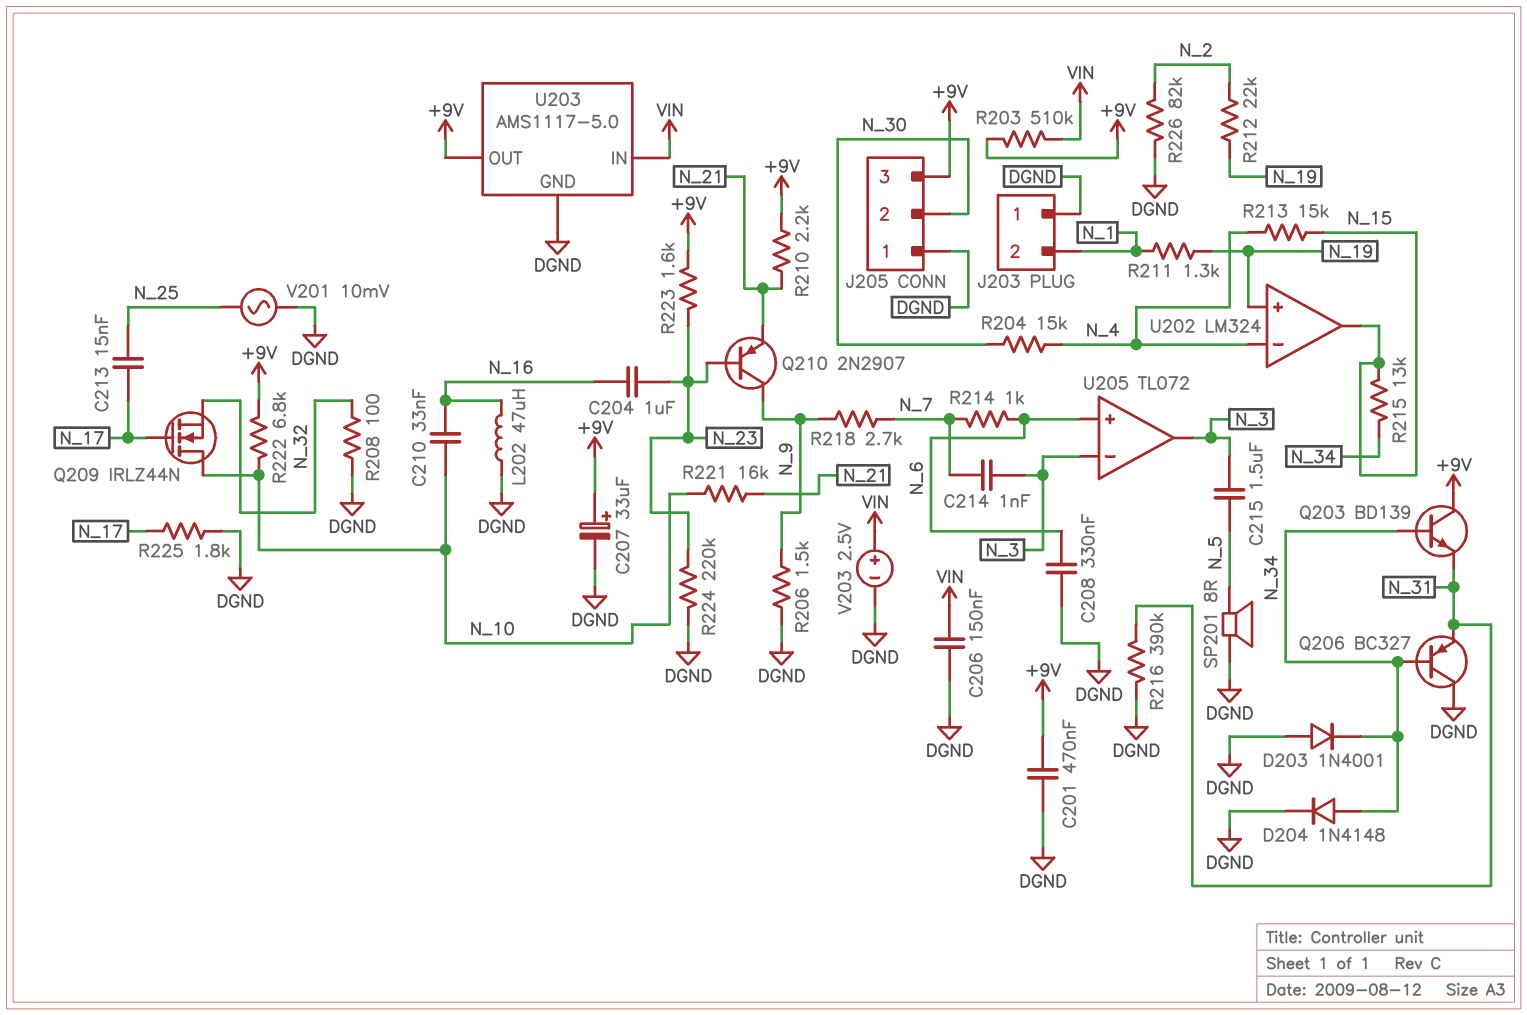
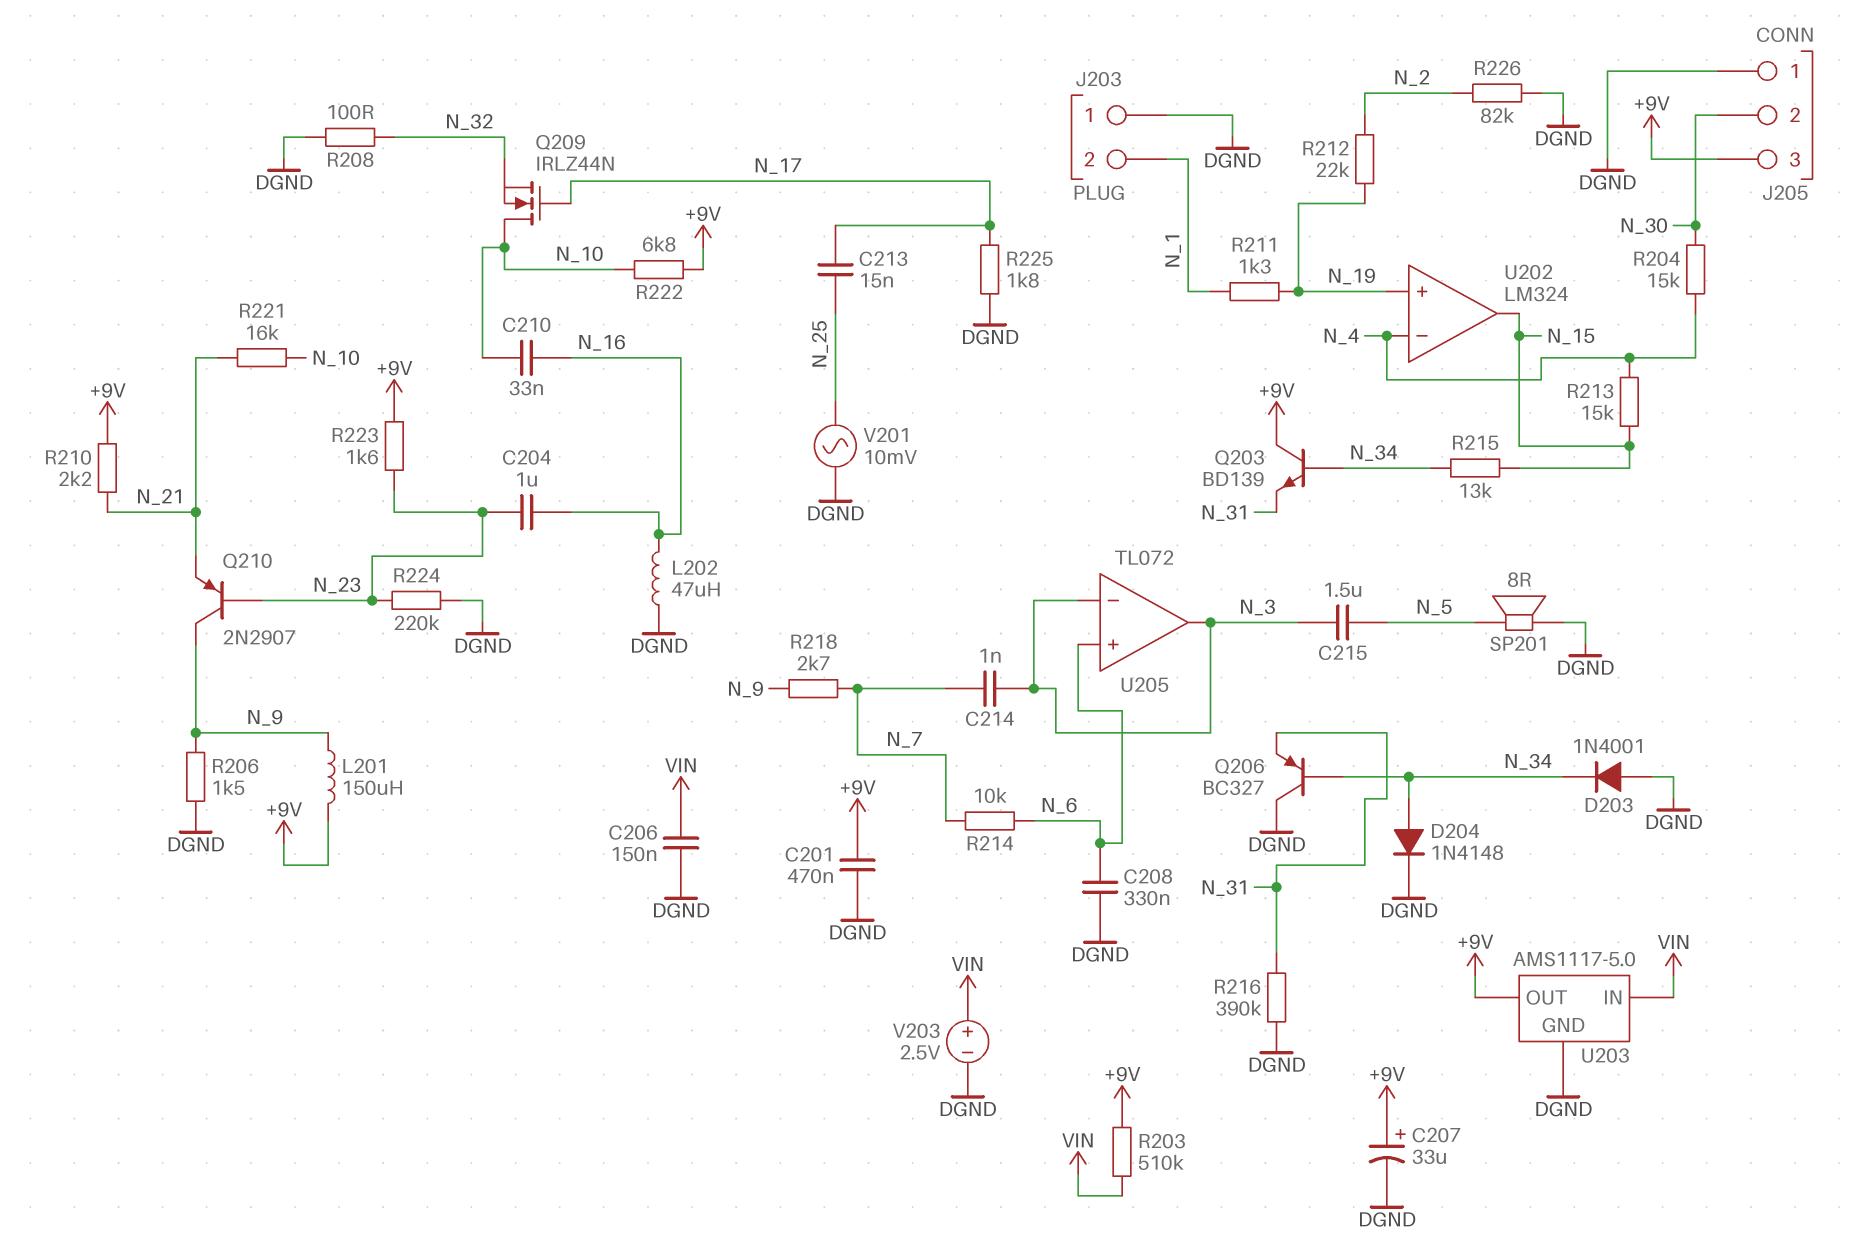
L201: none -> 150uH (+9V, N_9)
R214: 1k (N_6, N_7) -> 10k (N_6, N_7)

